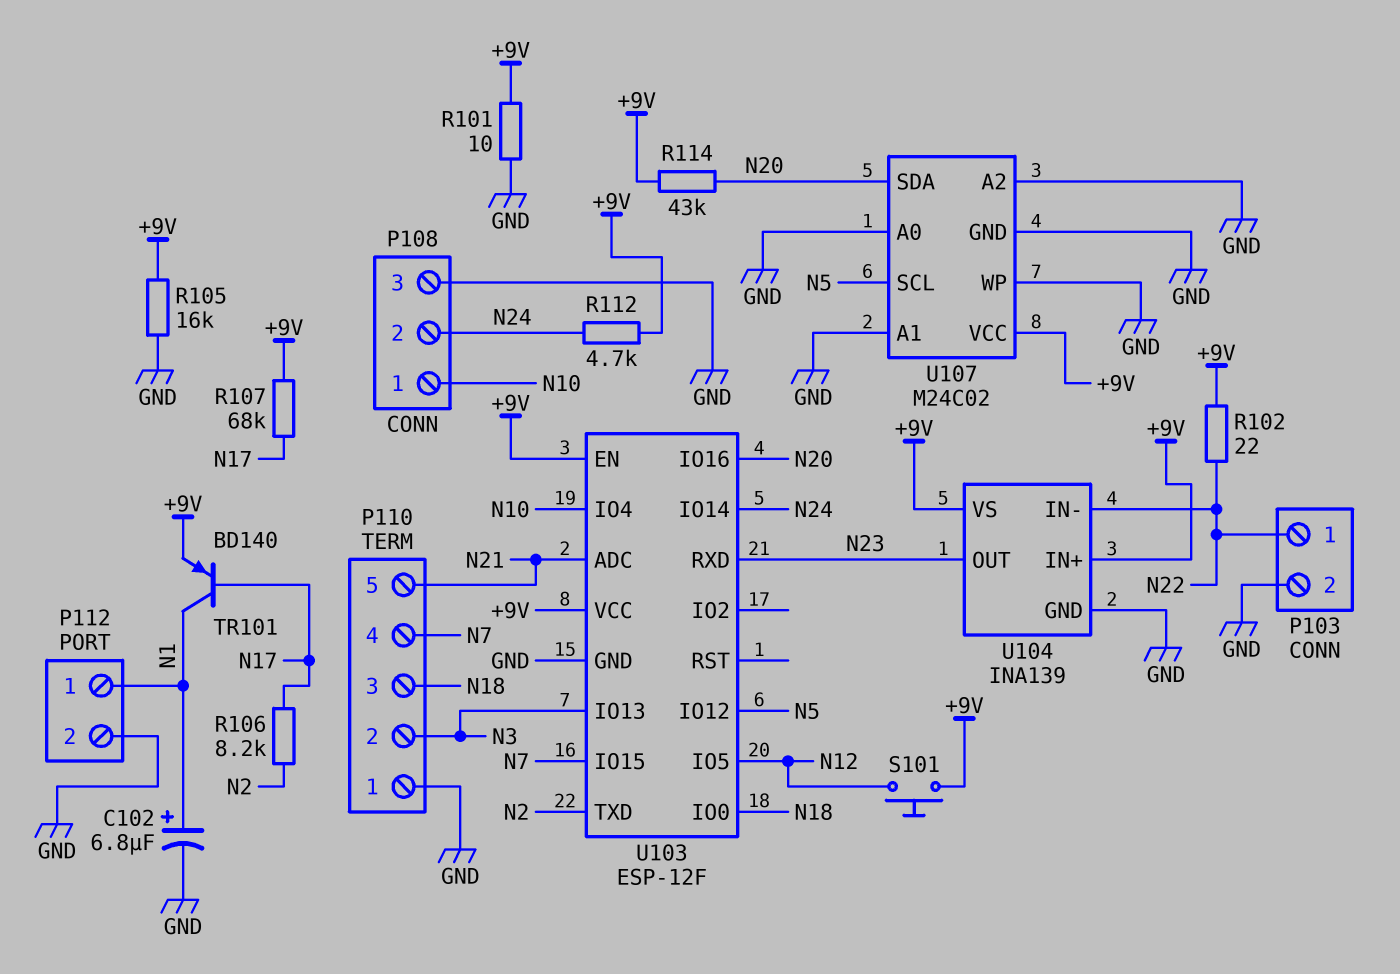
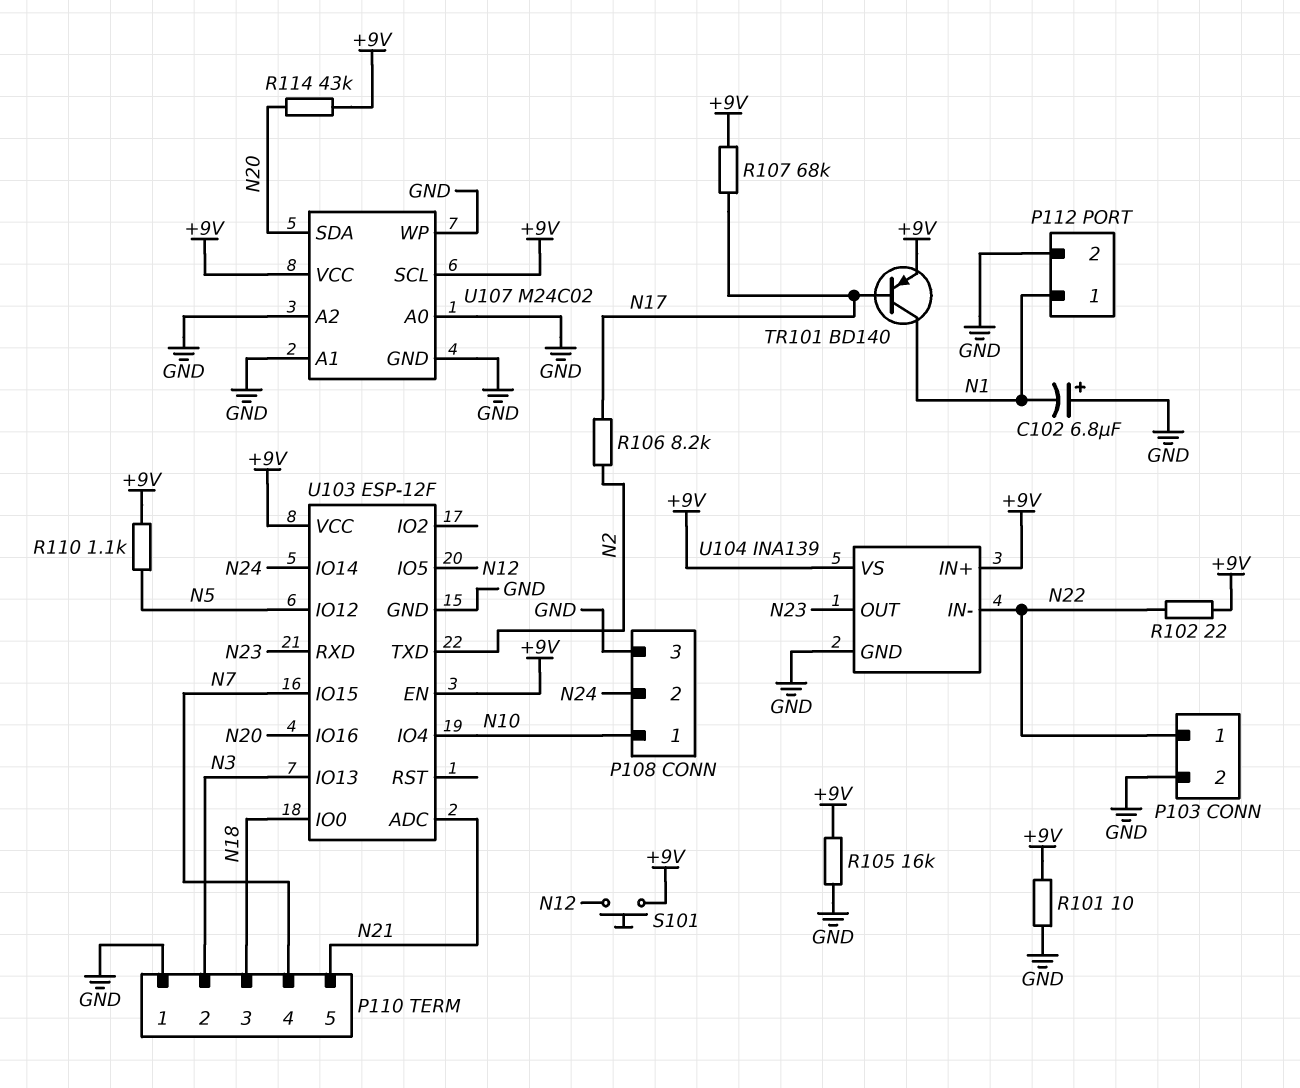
C102: 6.8uF (plus N1, minus GND) -> 6.8uF (plus GND, minus N1)
R110: none -> 1.1k (+9V, N5)
R112: 4.7k (+9V, N24) -> none
U107 pin SCL: N5 -> +9V

